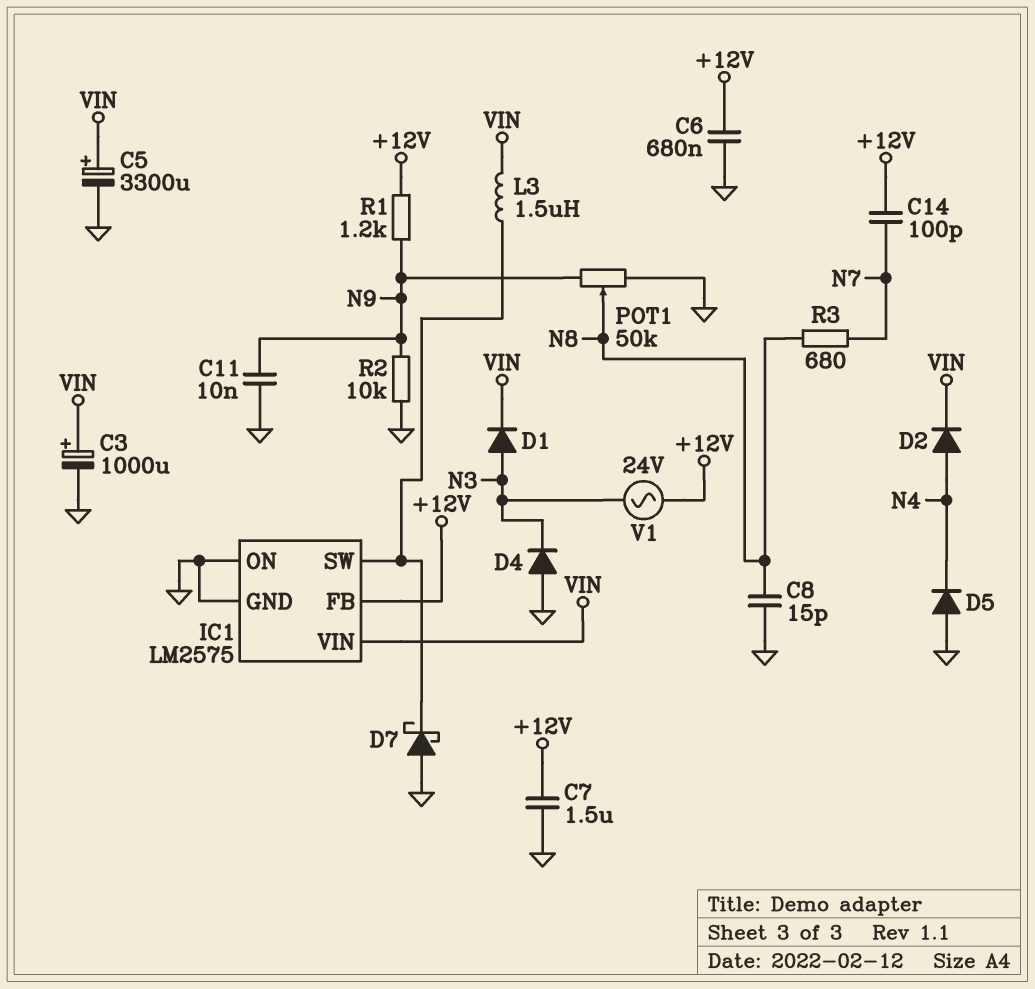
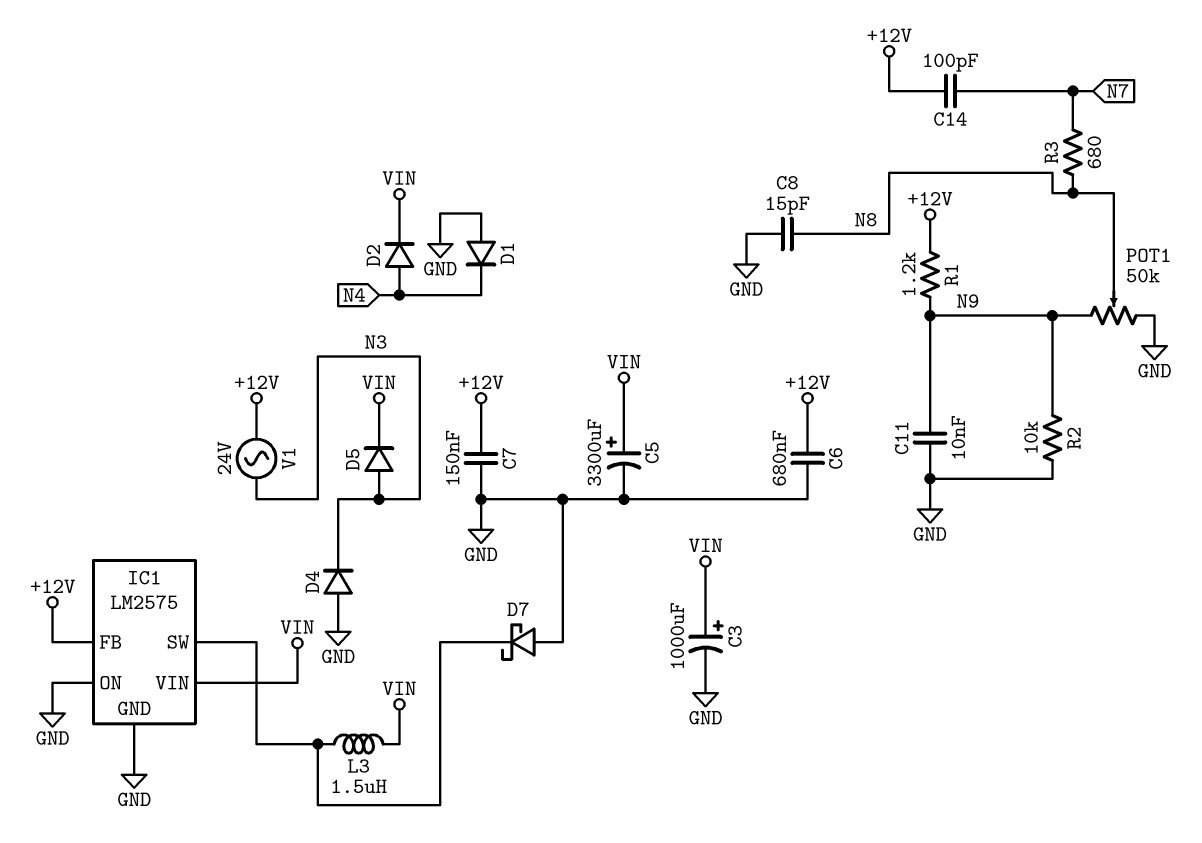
C7: 1.5uF (+12V, GND) -> 150nF (+12V, GND)
D1: diode (A N3, K VIN) -> diode (A GND, K N4)
D5: diode (A GND, K N4) -> diode (A N3, K VIN)

